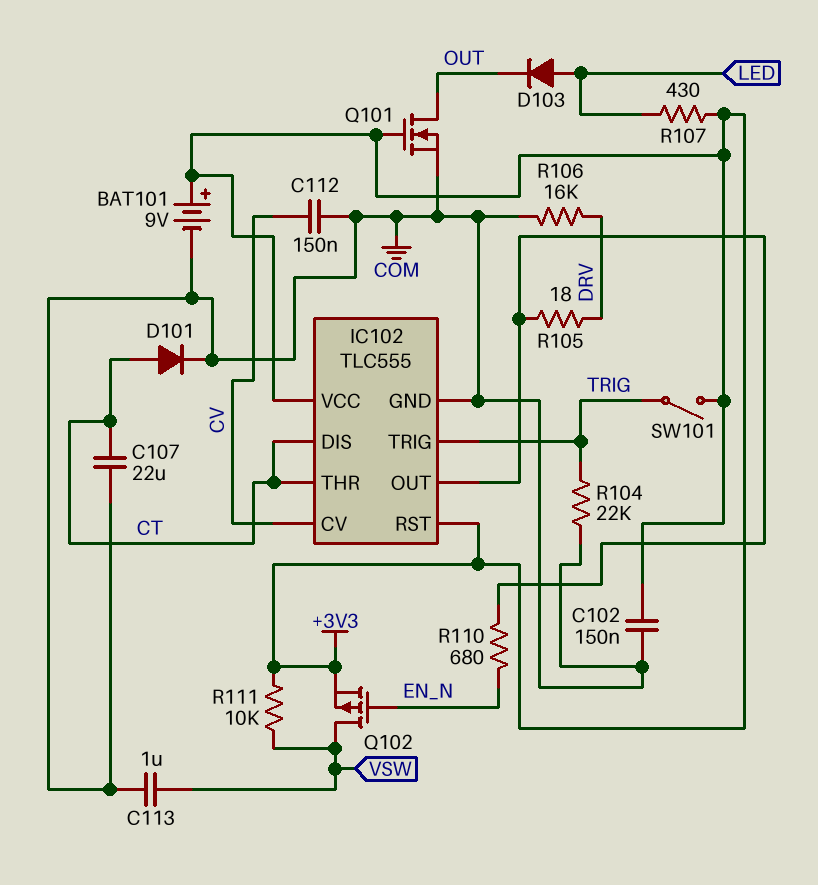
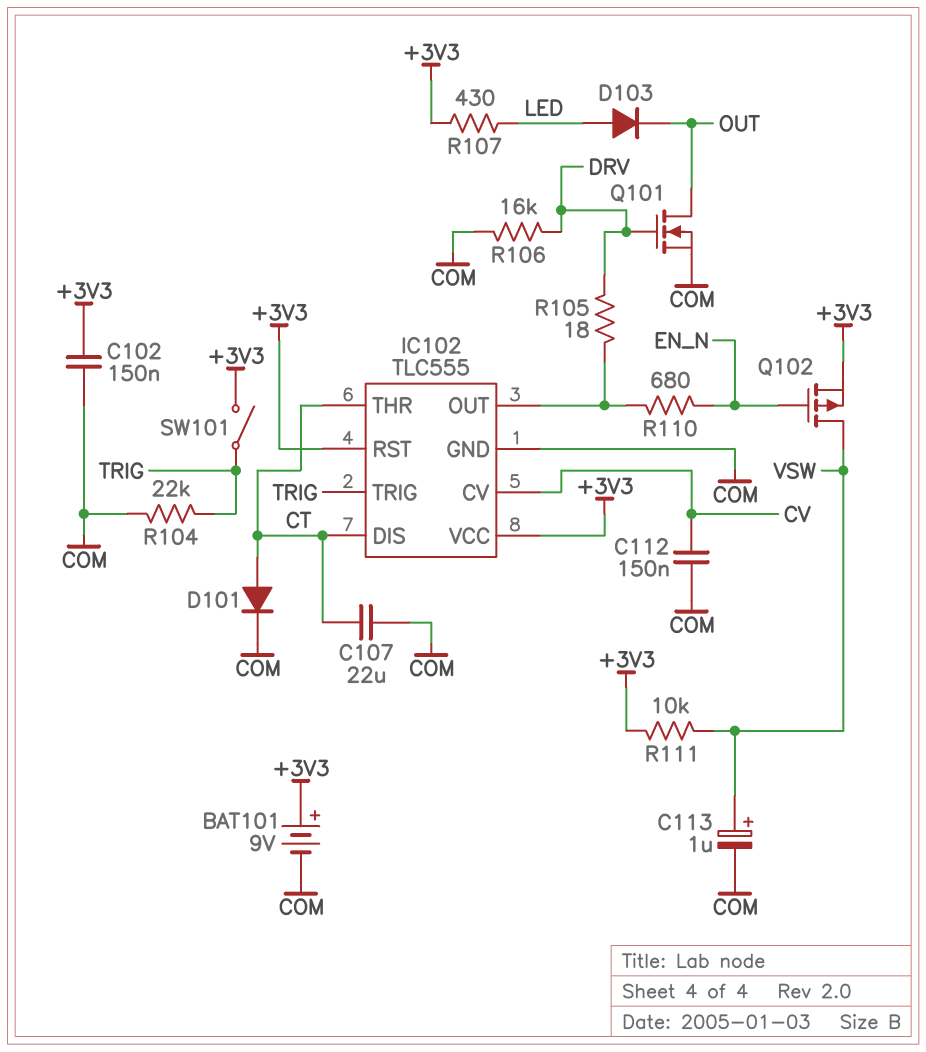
C113: 1uF (COM, VSW) -> 1uF (plus VSW, minus COM)
Q101: NMOS (G +3V3, D OUT, S COM) -> NMOS (G DRV, D OUT, S COM)

